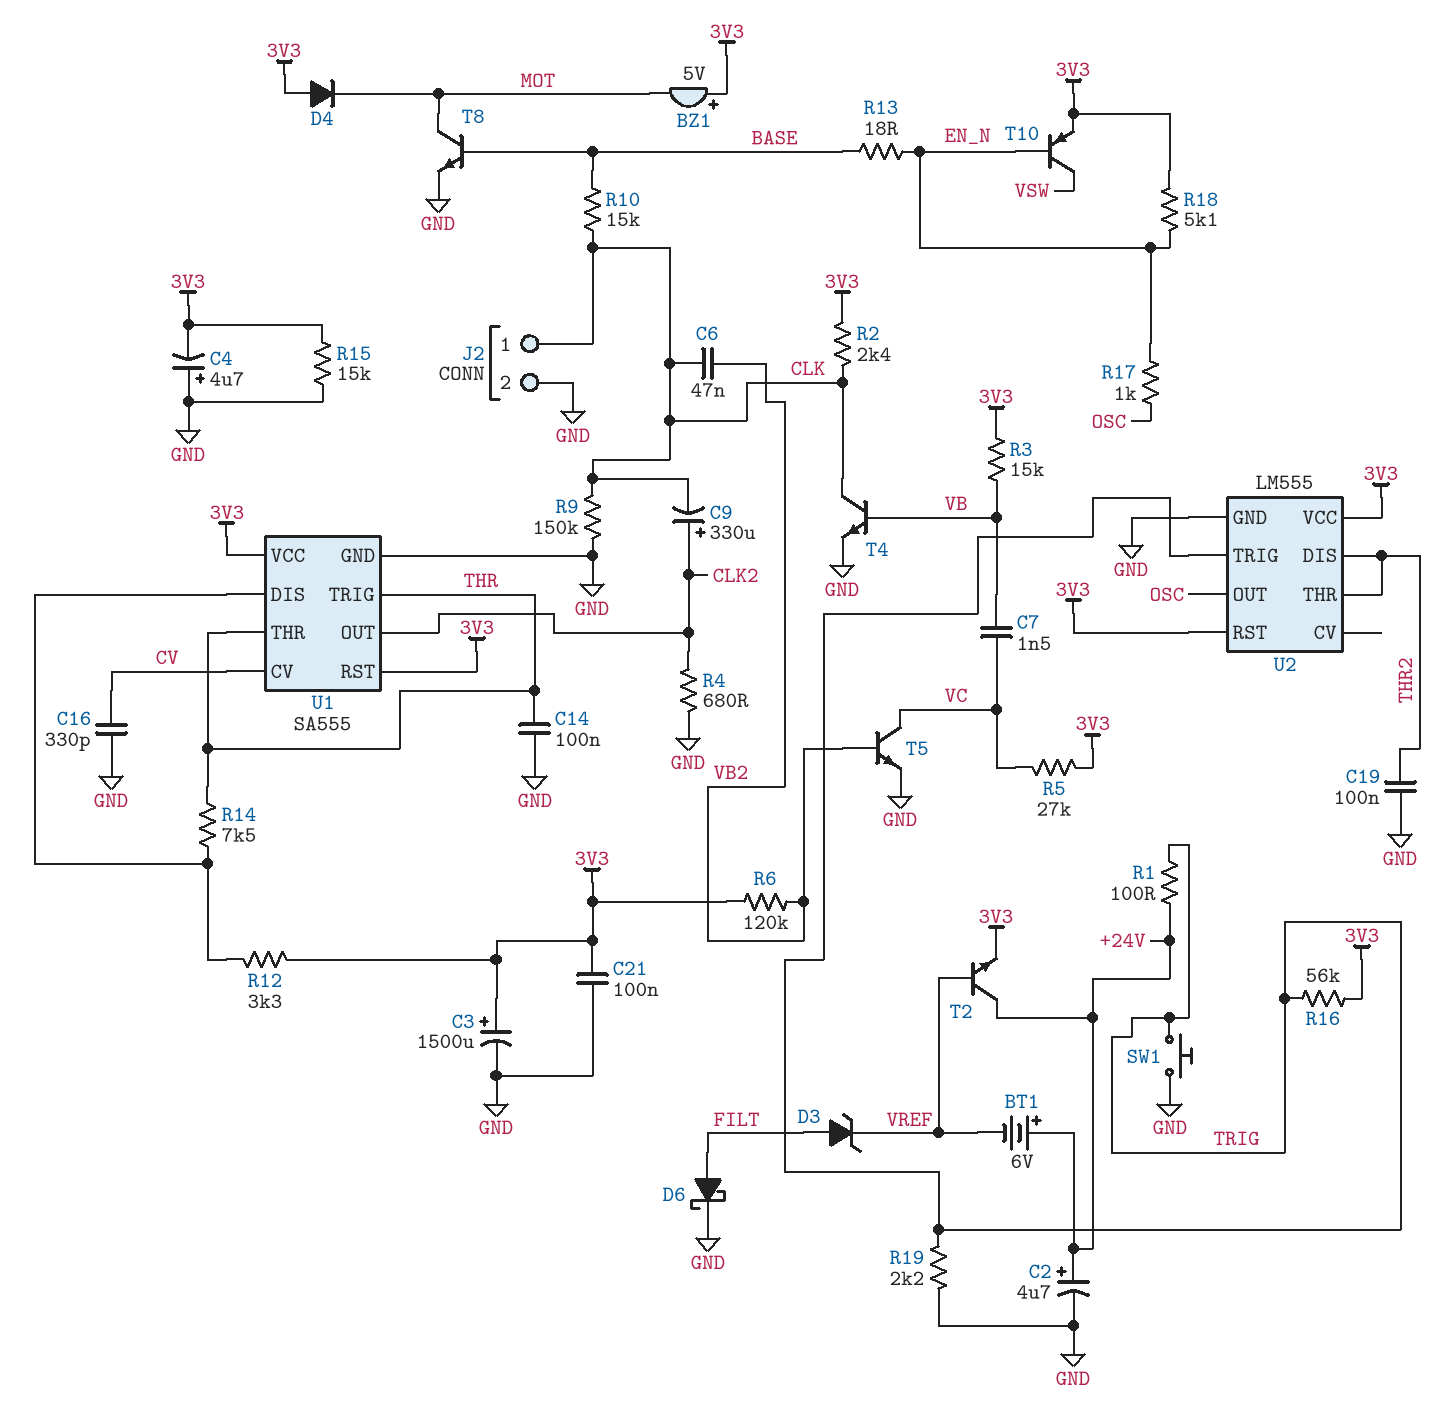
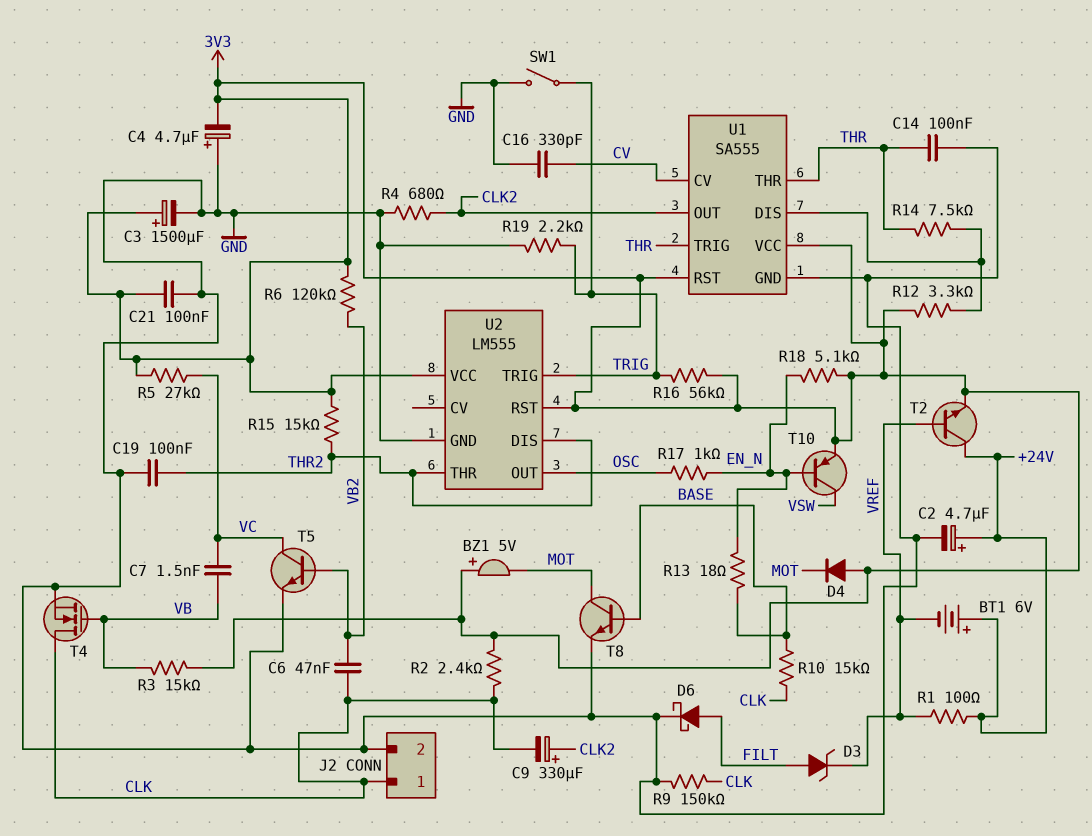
R1: 100 (+24V, TRIG) -> 100 (+24V, VREF)
R15: 15k (3V3, GND) -> 15k (3V3, THR2)
SW1: button (GND, TRIG) -> switch (GND, TRIG)
T4: NPN (B VB, C CLK, E GND) -> NMOS (G VB, D CLK, S GND)

